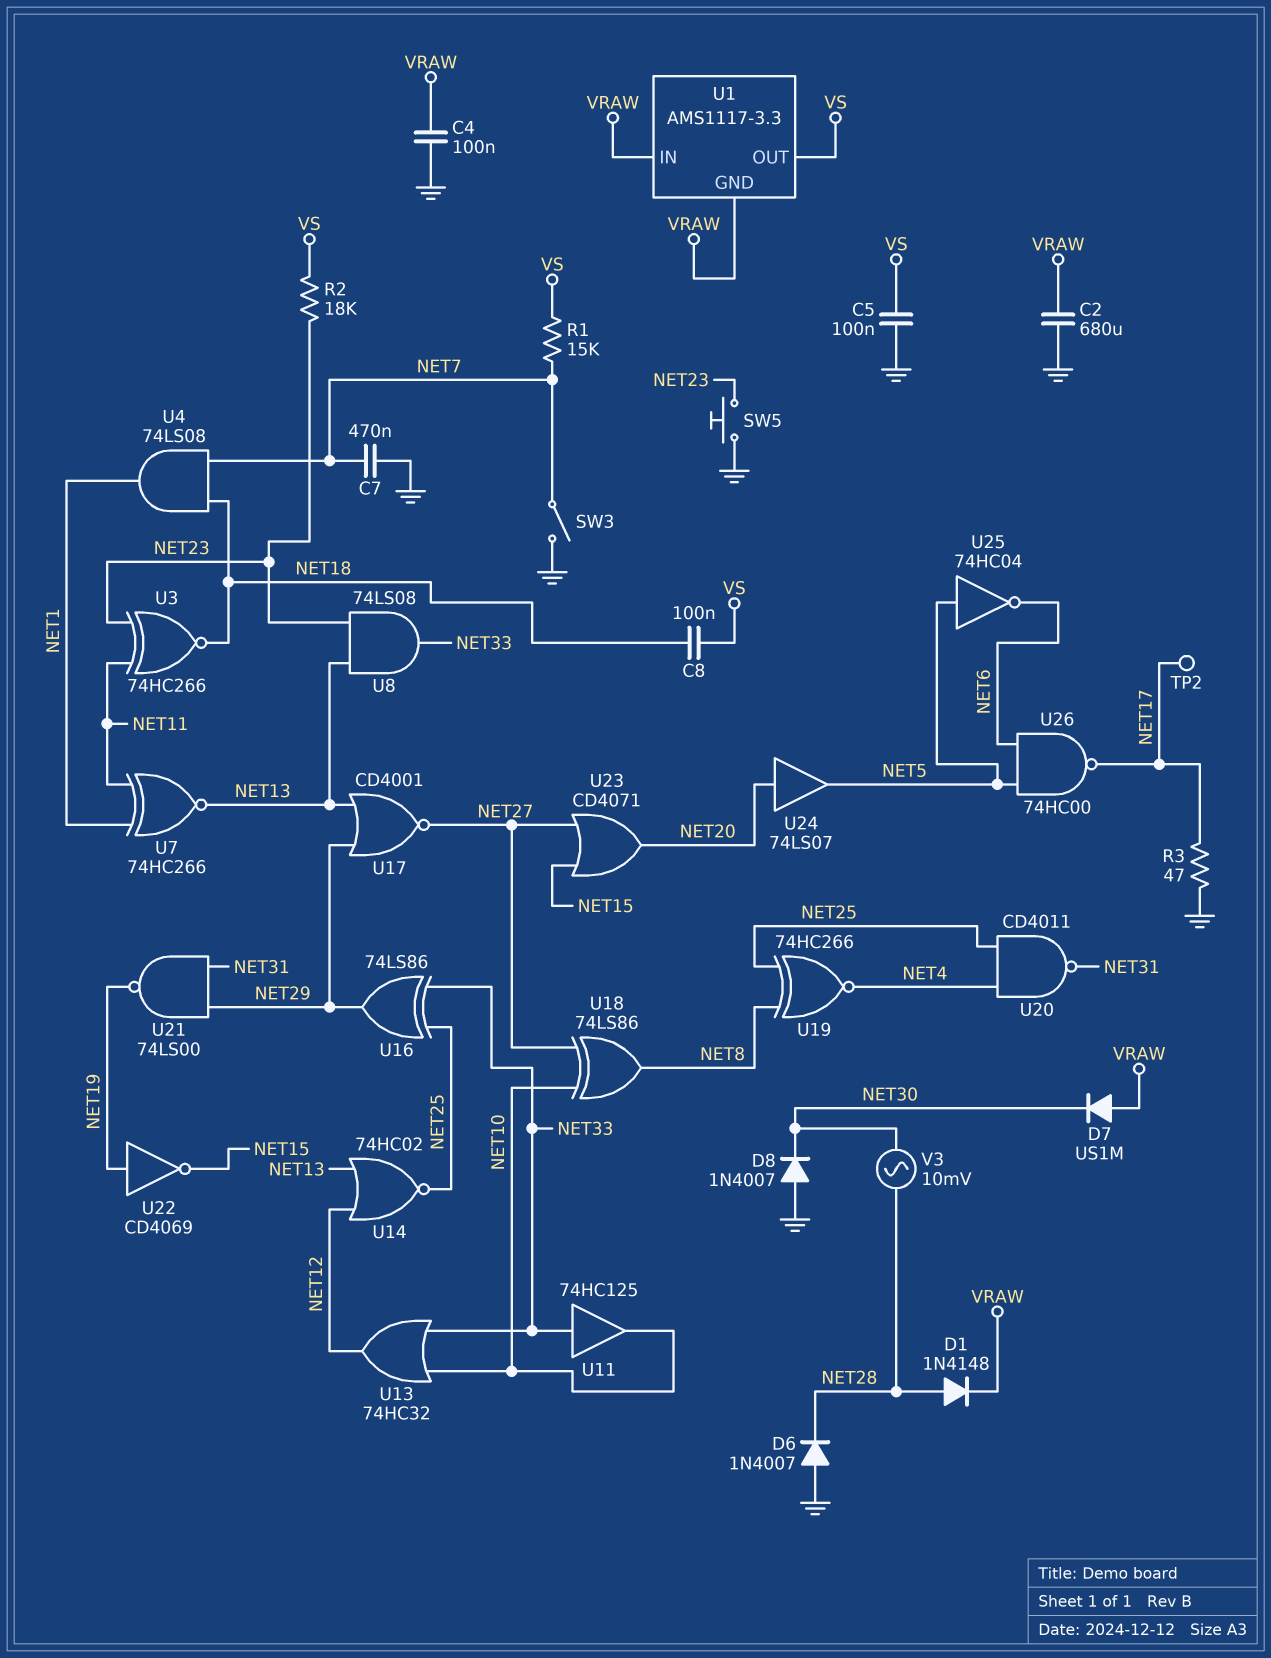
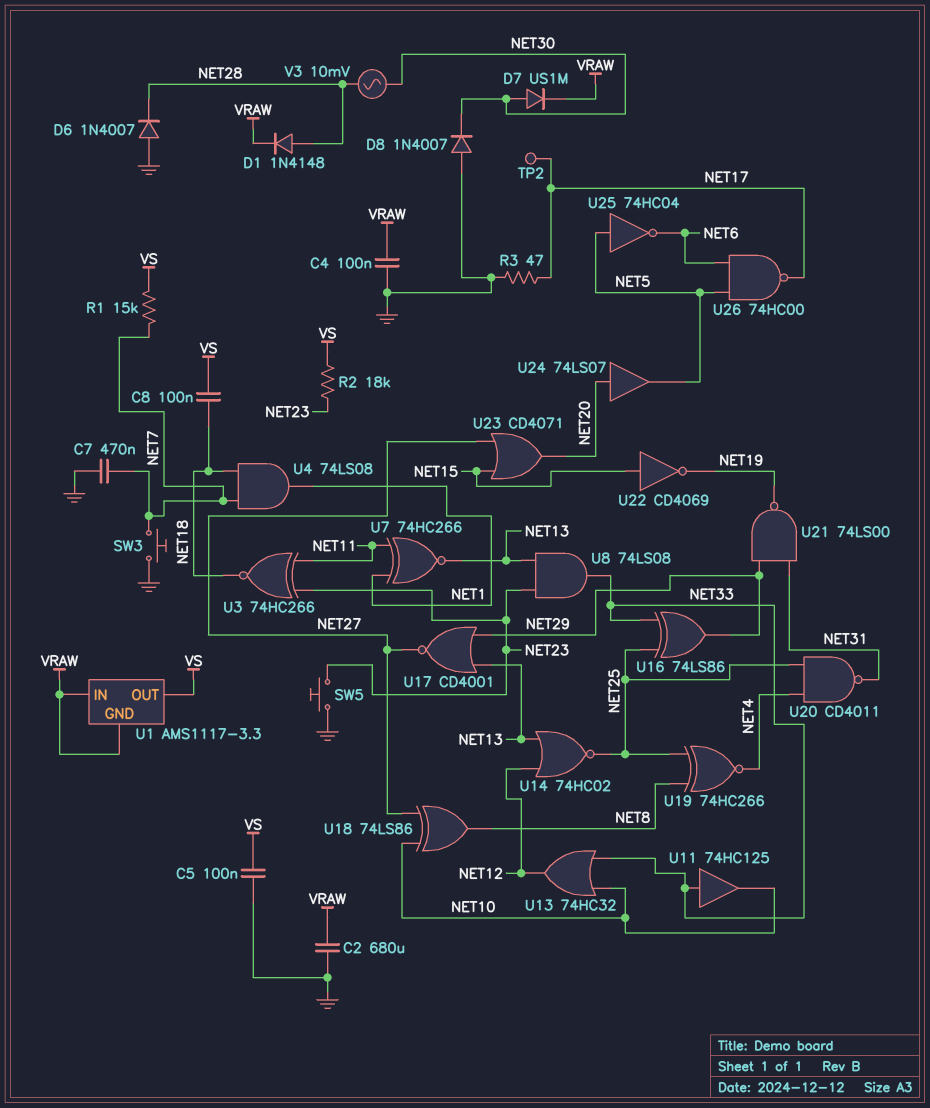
D7: diode US1M (A VRAW, K NET30) -> diode US1M (A NET30, K VRAW)
SW3: switch (GND, NET7) -> button (GND, NET7)
U22: NOT CD4069 (in NET19, out NET15) -> NOT CD4069 (in NET15, out NET19)

